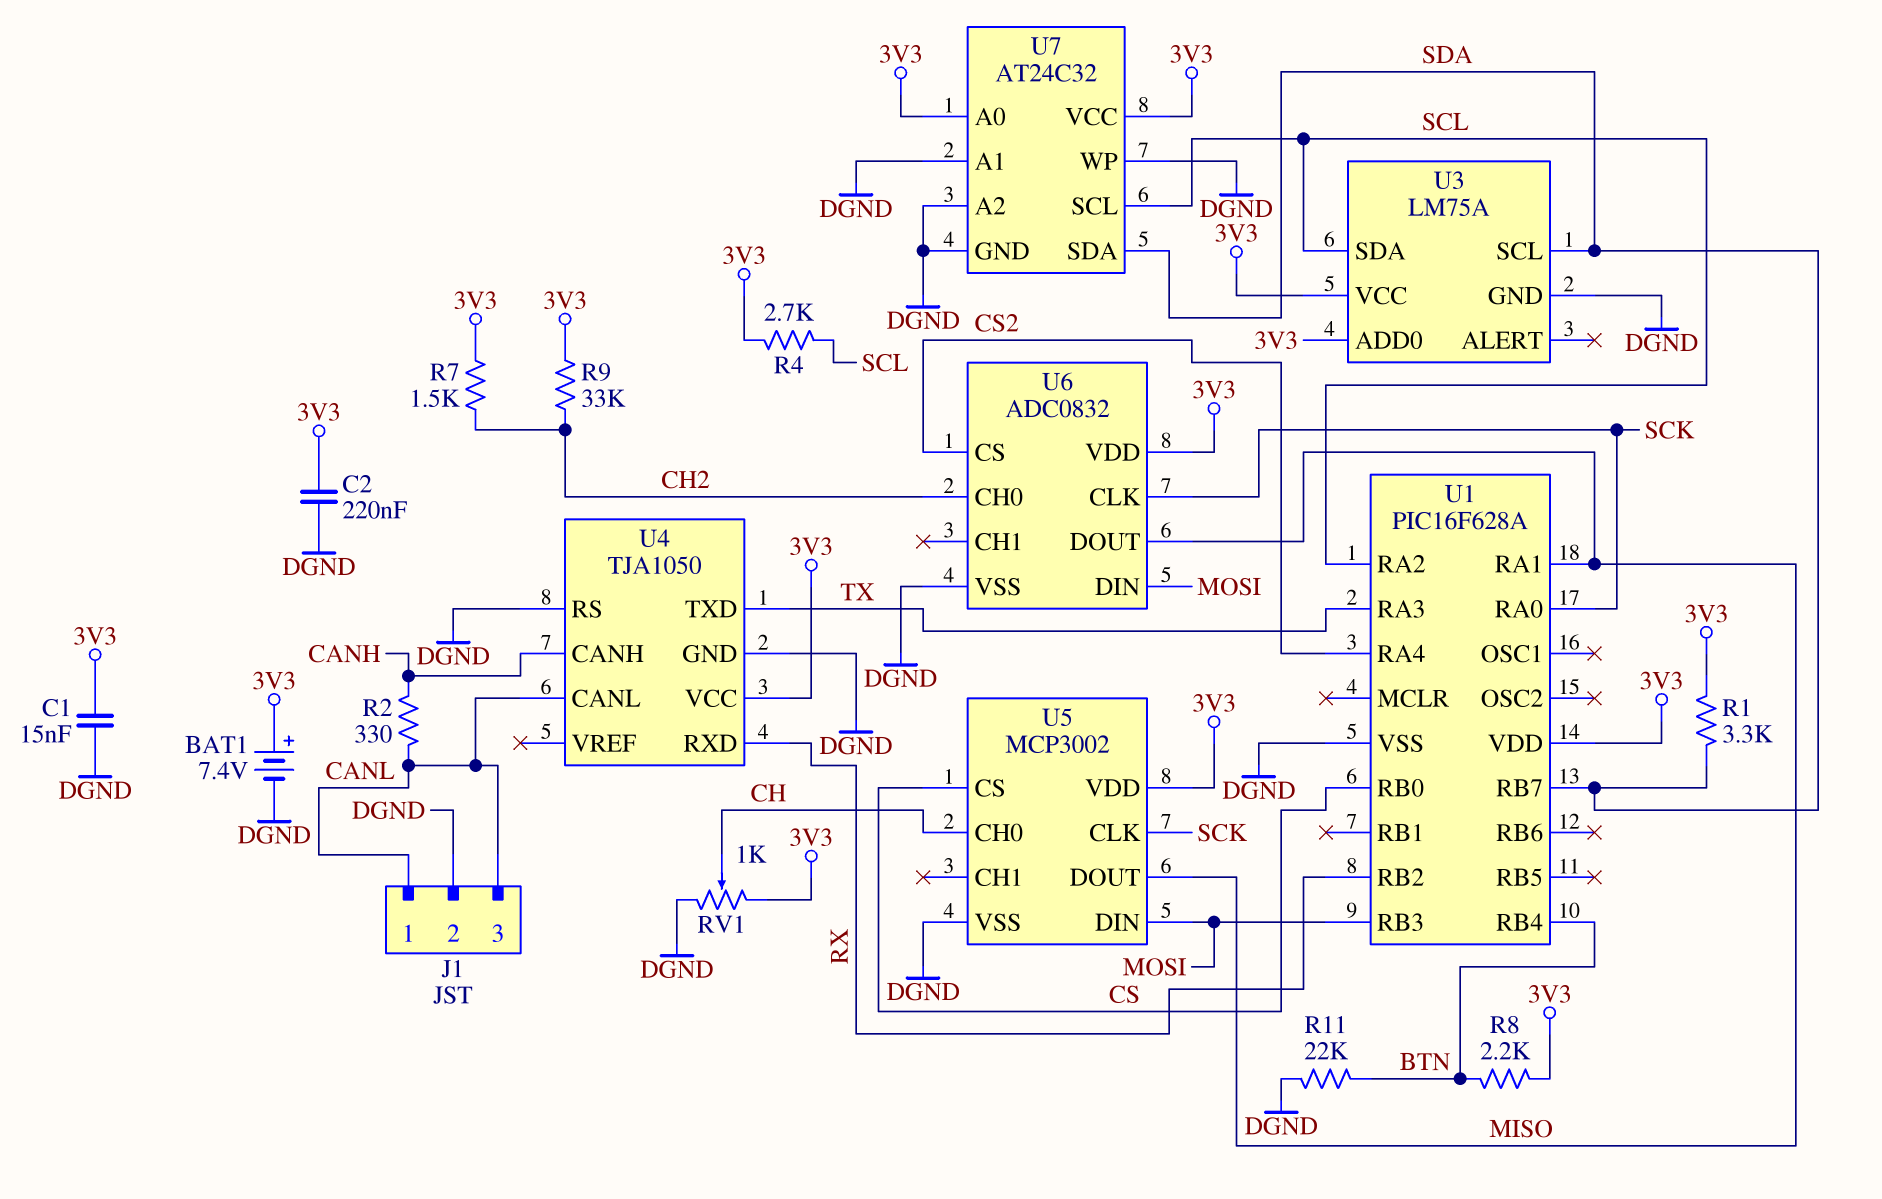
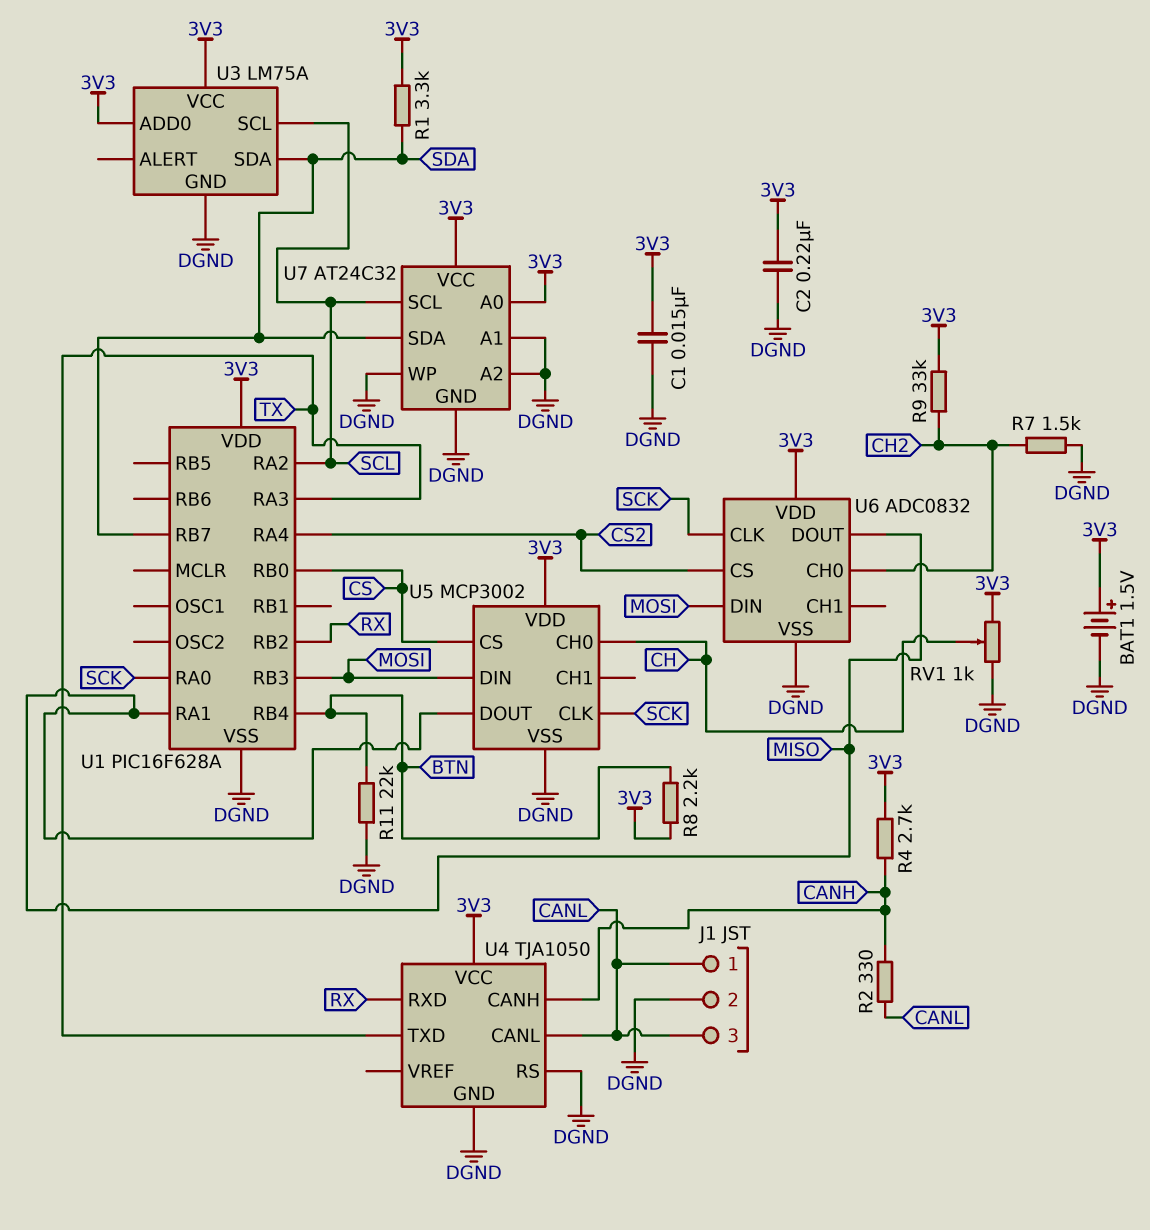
BAT1: 7.4V (plus 3V3, minus DGND) -> 1.5V (plus 3V3, minus DGND)
R4: 2.7k (3V3, SCL) -> 2.7k (3V3, CANH)
R7: 1.5k (3V3, CH2) -> 1.5k (CH2, DGND)
U3 pin SCL: SDA -> SCL
U3 pin SDA: SCL -> SDA

